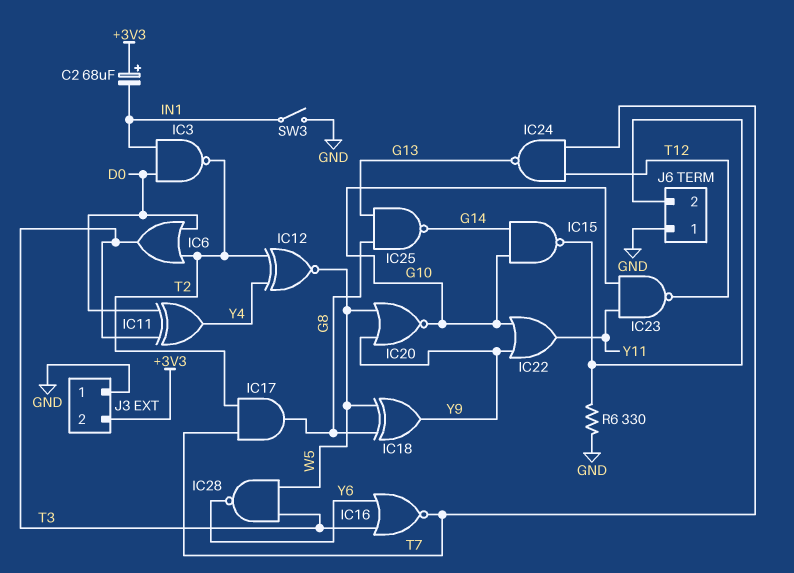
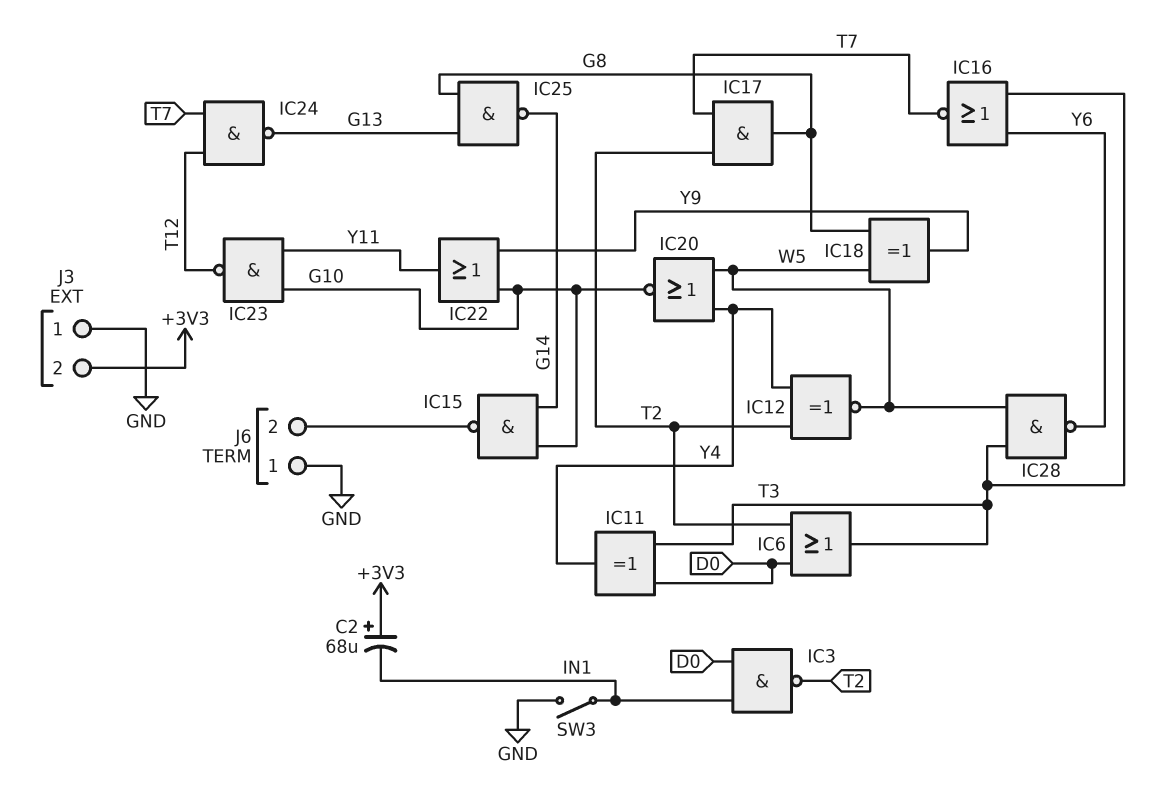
IC20: NOR (in W5, in Y9, out G10) -> NOR (in W5, in Y4, out G10)
R6: 330 (GND, J6/2) -> none

